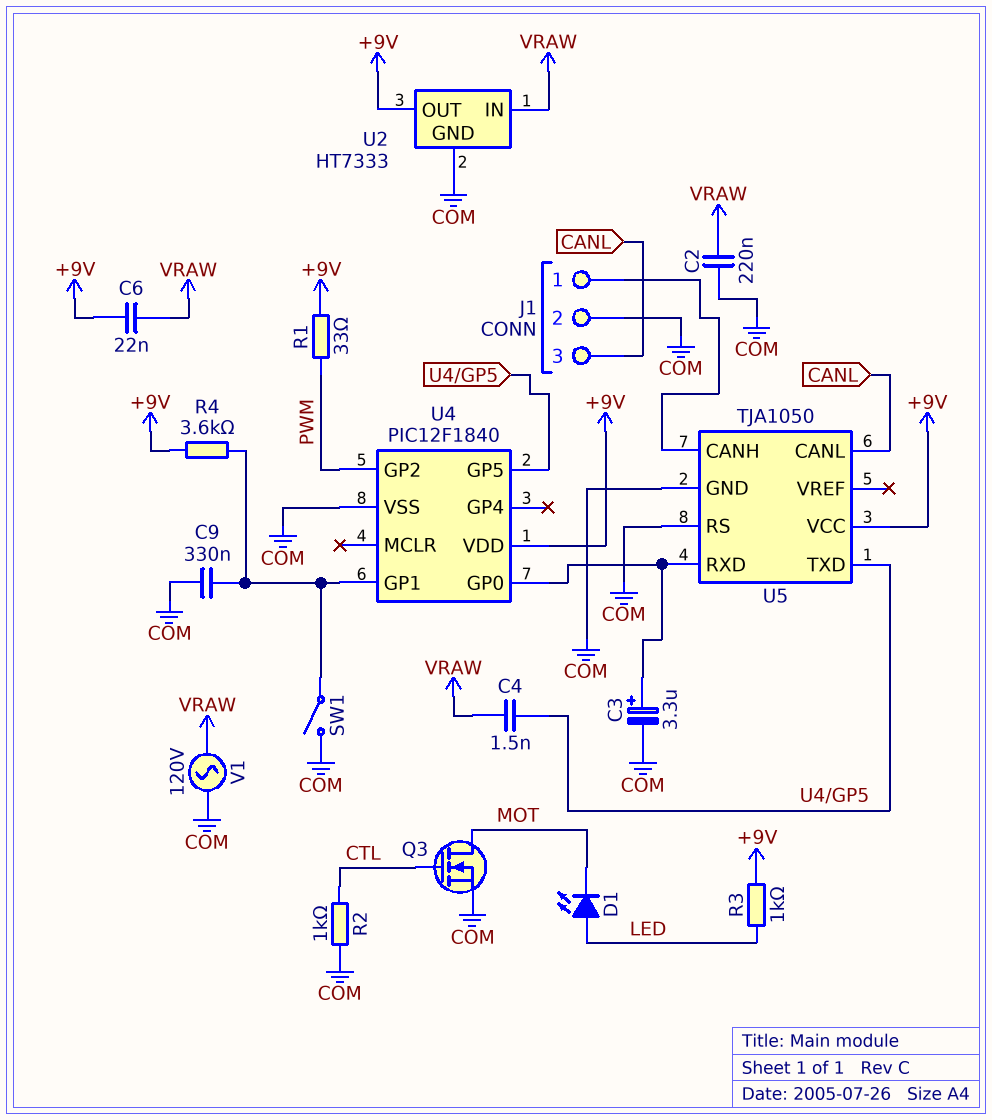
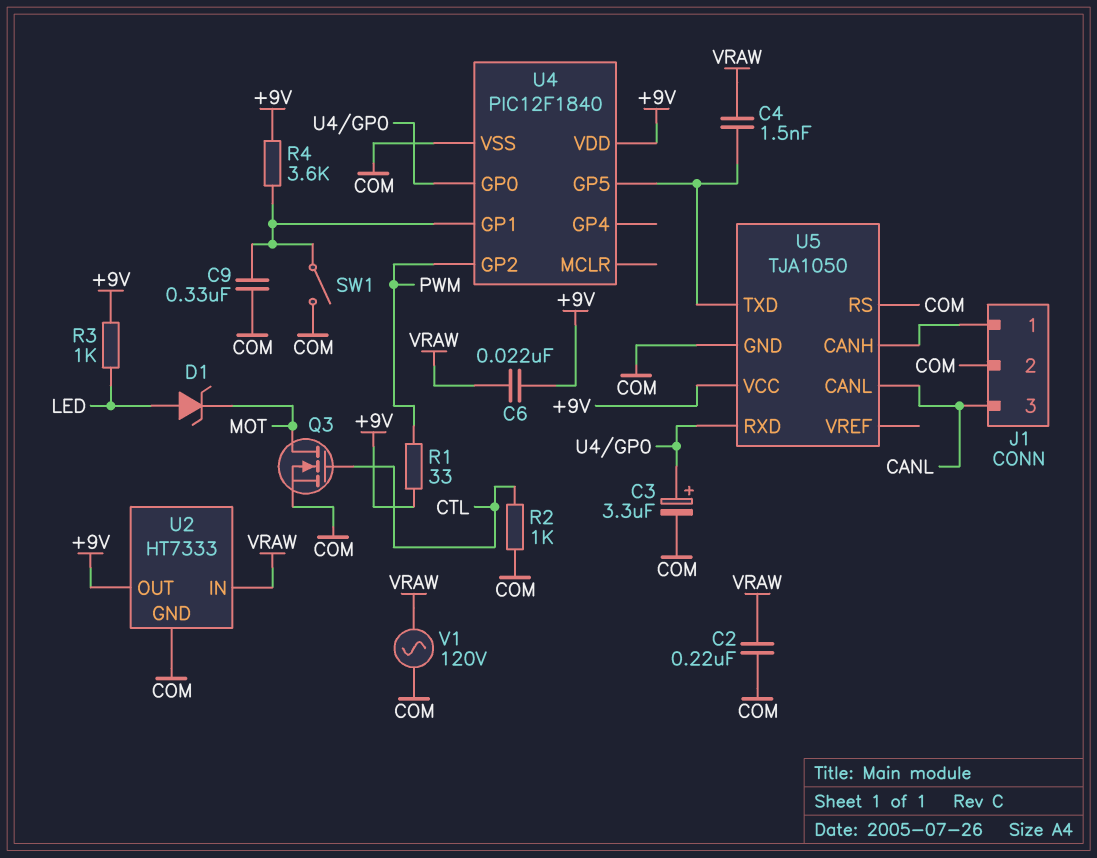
D1: LED (A LED, K MOT) -> zener (A LED, K MOT)

